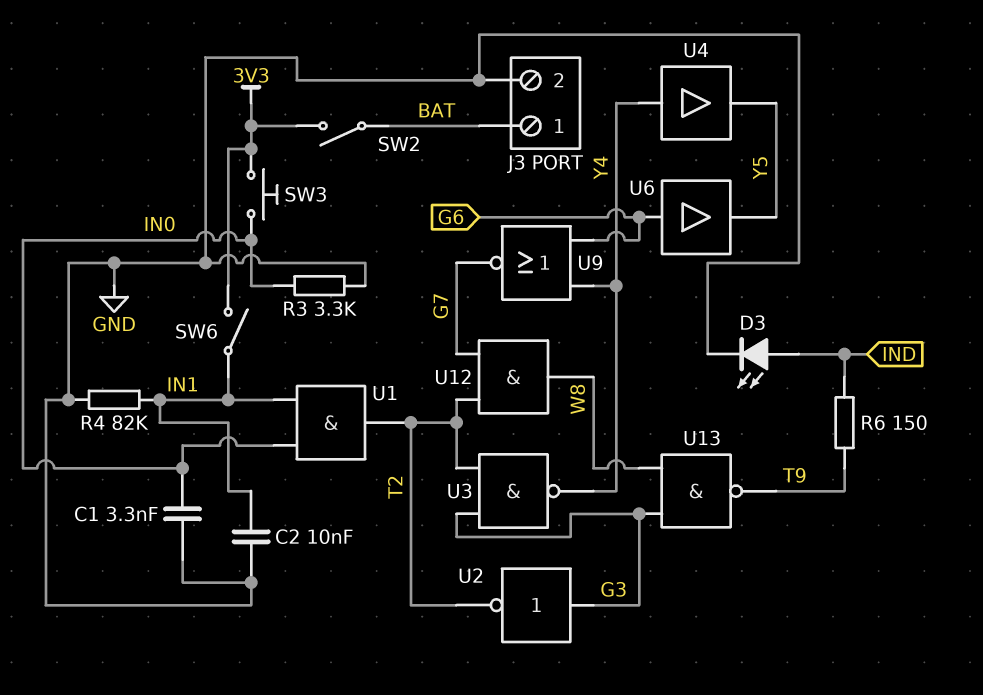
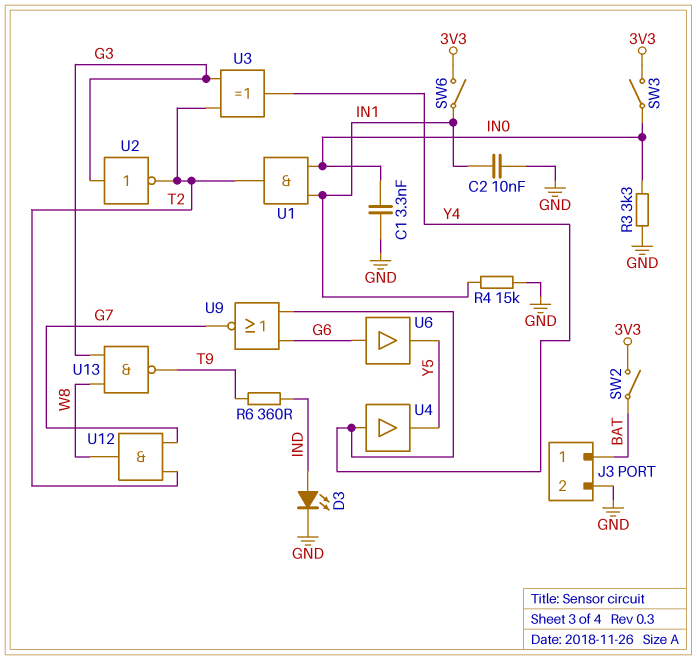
R4: 82k (GND, IN1) -> 15k (GND, IN1)
R6: 150 (IND, T9) -> 360 (IND, T9)
SW3: button (3V3, IN0) -> switch (3V3, IN0)
U3: NAND (in G3, in T2, out Y4) -> XOR (in G3, in T2, out Y4)

